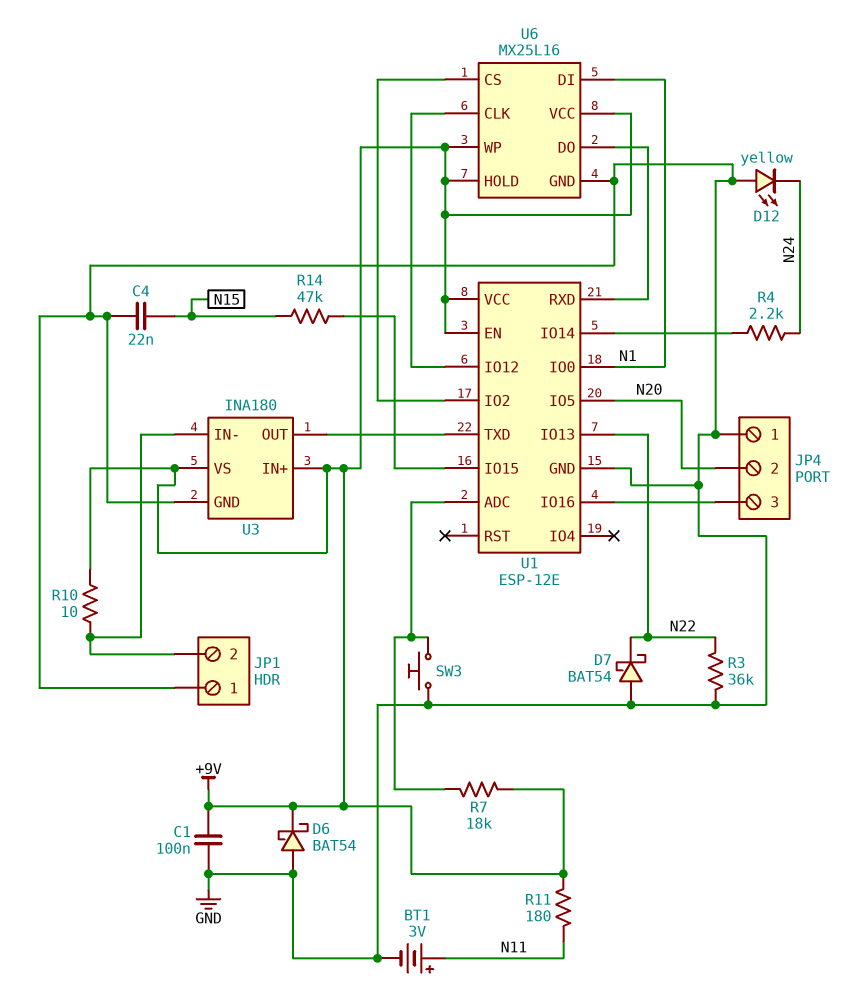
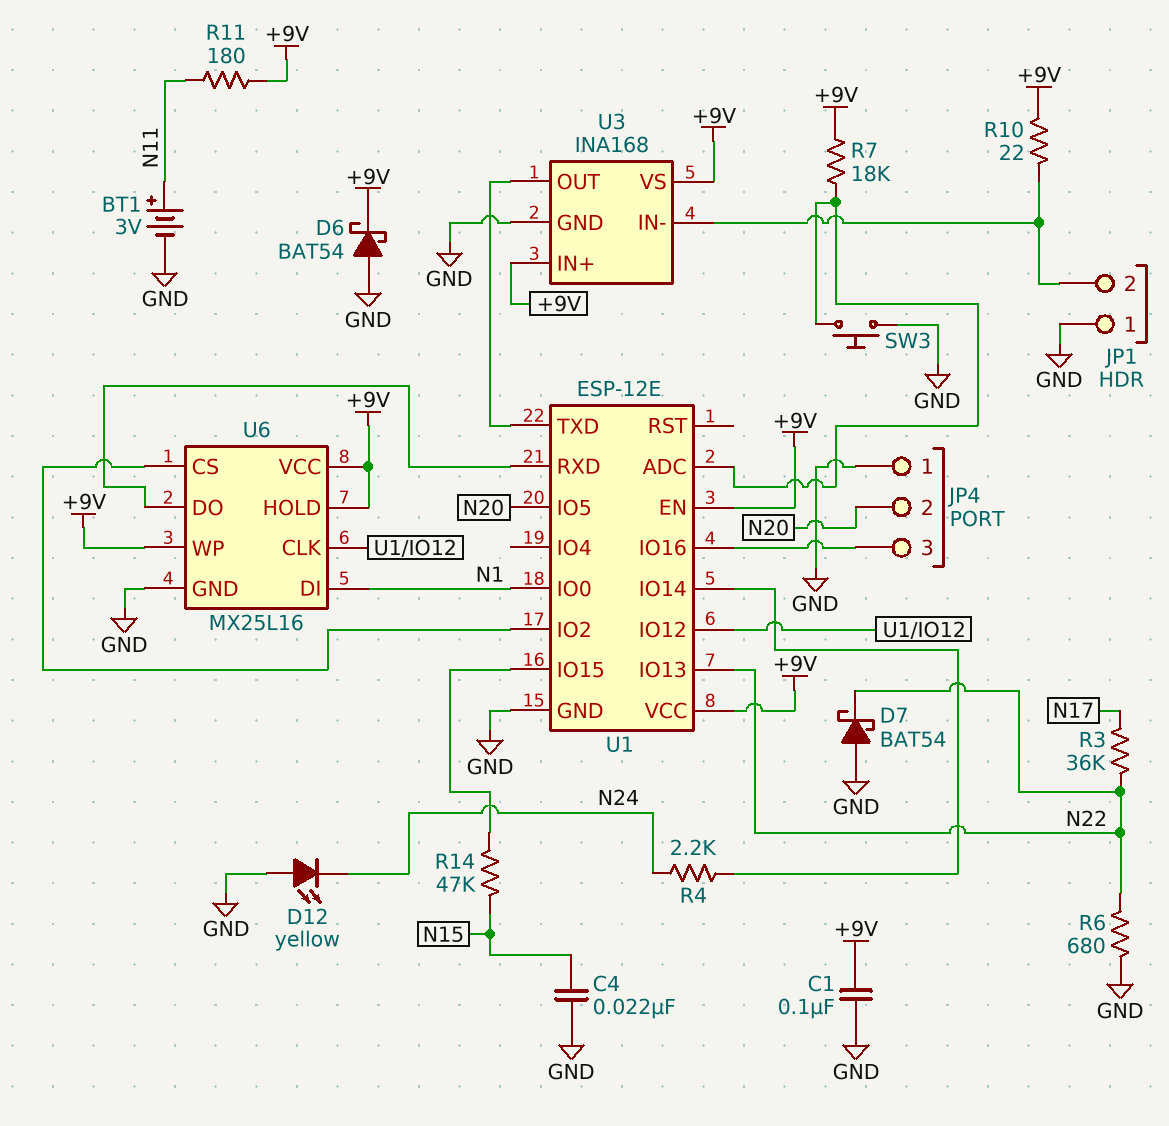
R3: 36k (GND, N22) -> 36k (N17, N22)
R6: none -> 680 (GND, N22)
R10: 10 (+9V, JP1/2) -> 22 (+9V, JP1/2)
U3: INA180 -> INA168

